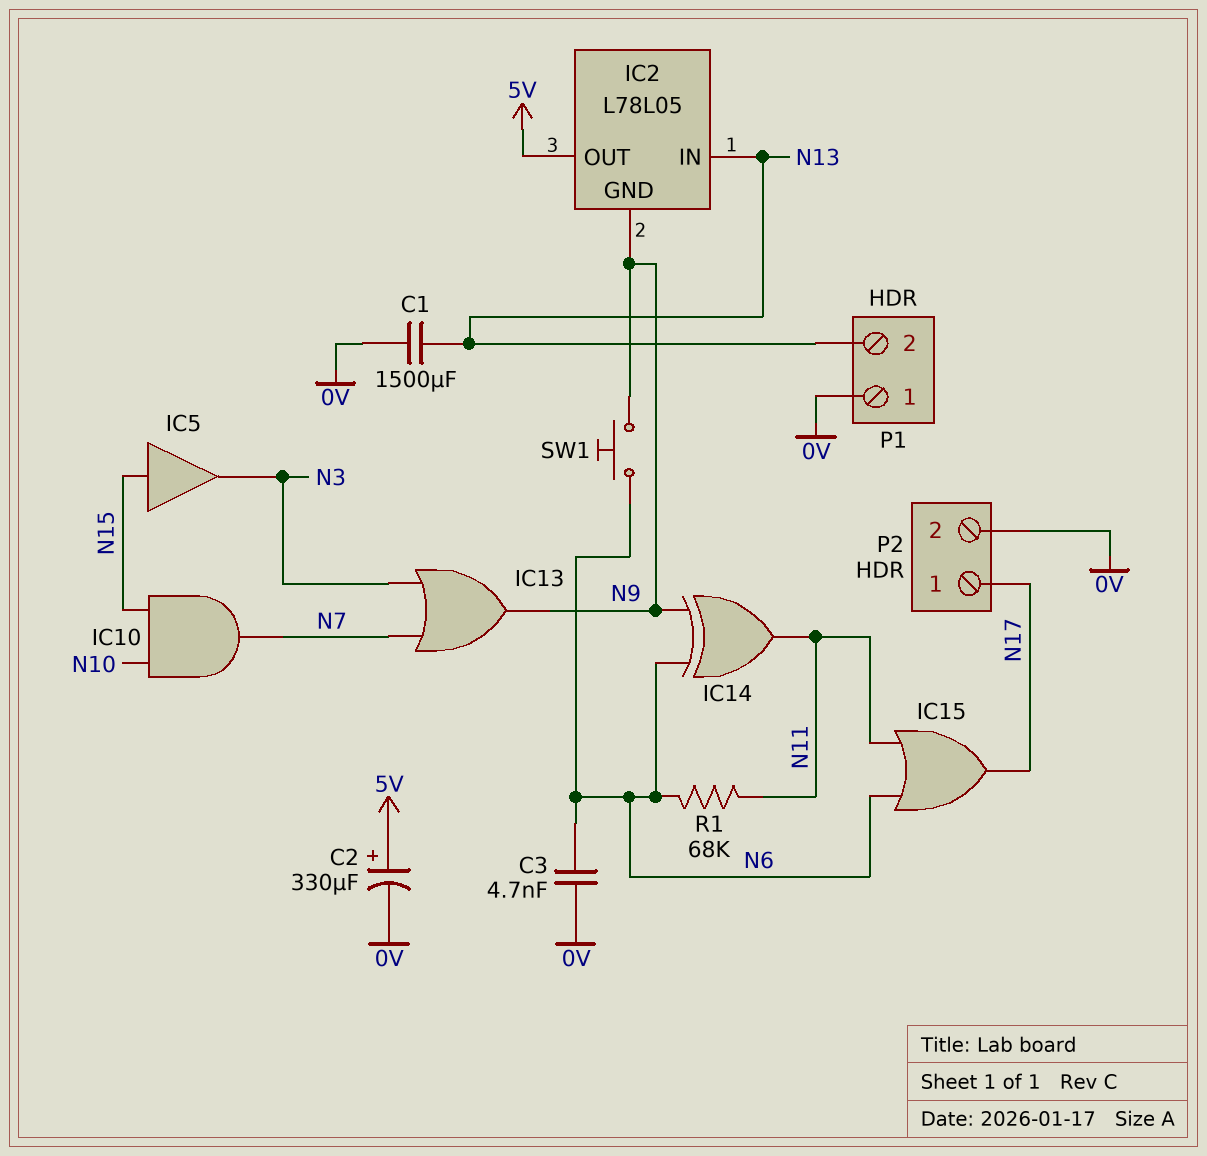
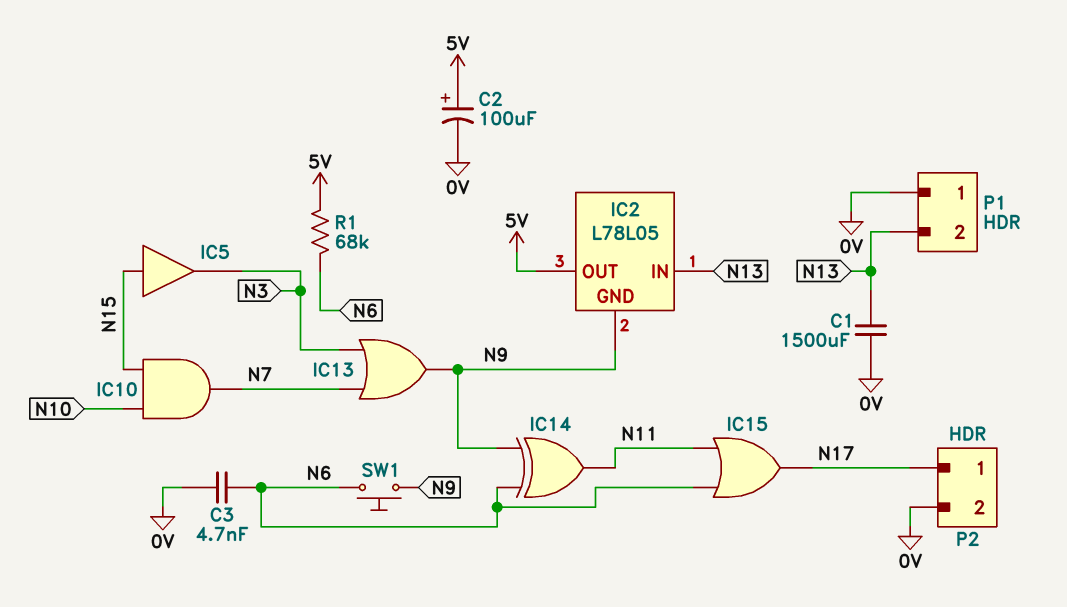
C2: 330uF (plus 5V, minus 0V) -> 100uF (plus 5V, minus 0V)
R1: 68k (N6, N11) -> 68k (5V, N6)

